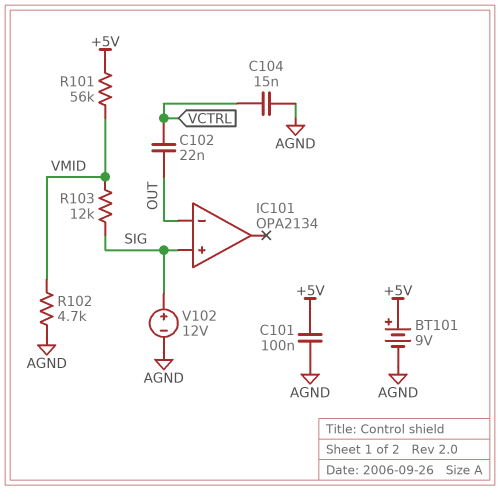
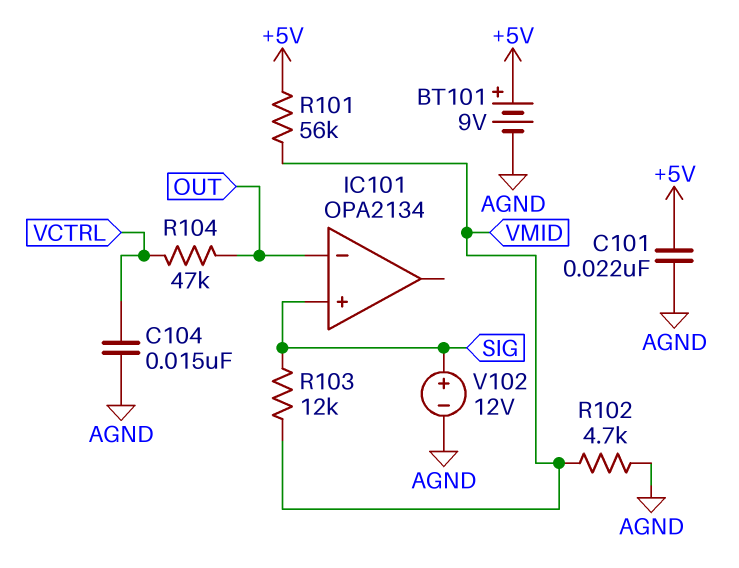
C101: 100nF (+5V, AGND) -> 22nF (+5V, AGND)
C102: 22nF (OUT, VCTRL) -> none
R104: none -> 47k (OUT, VCTRL)

